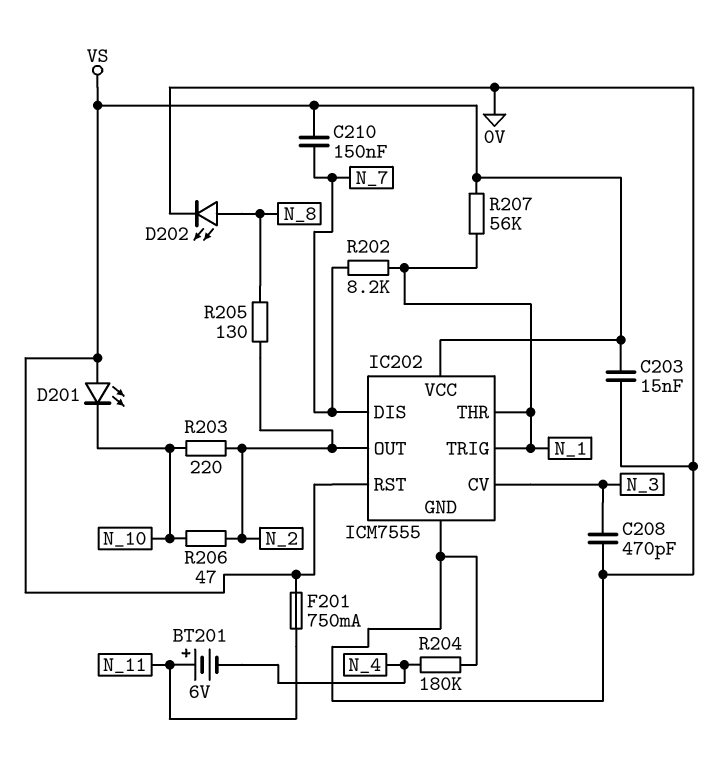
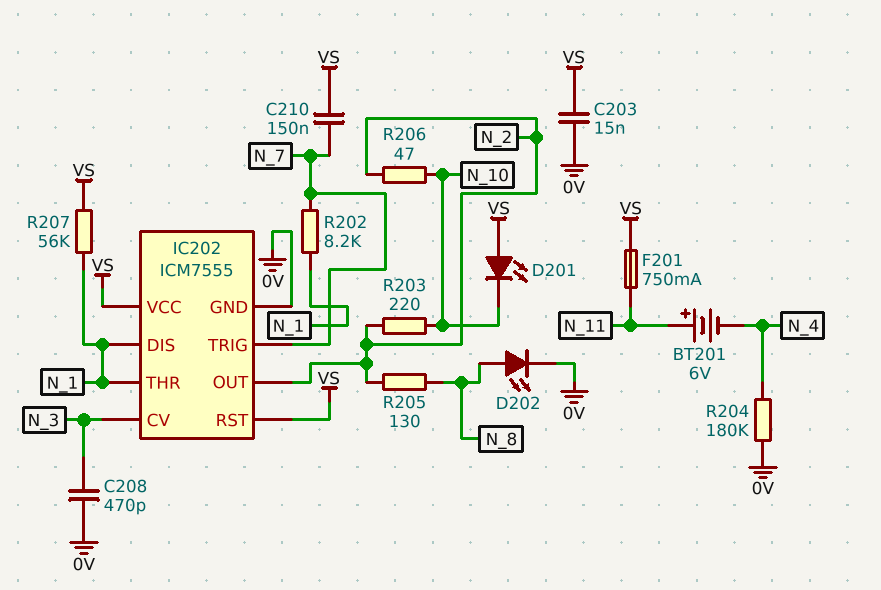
IC202 pin DIS: N_7 -> N_1
IC202 pin TRIG: N_1 -> N_7

